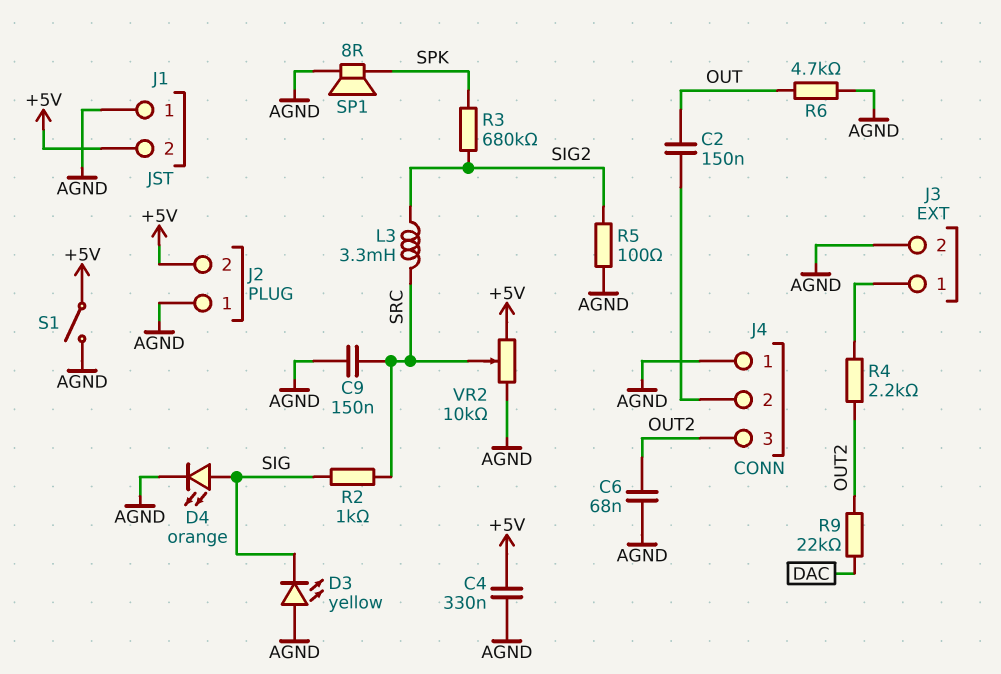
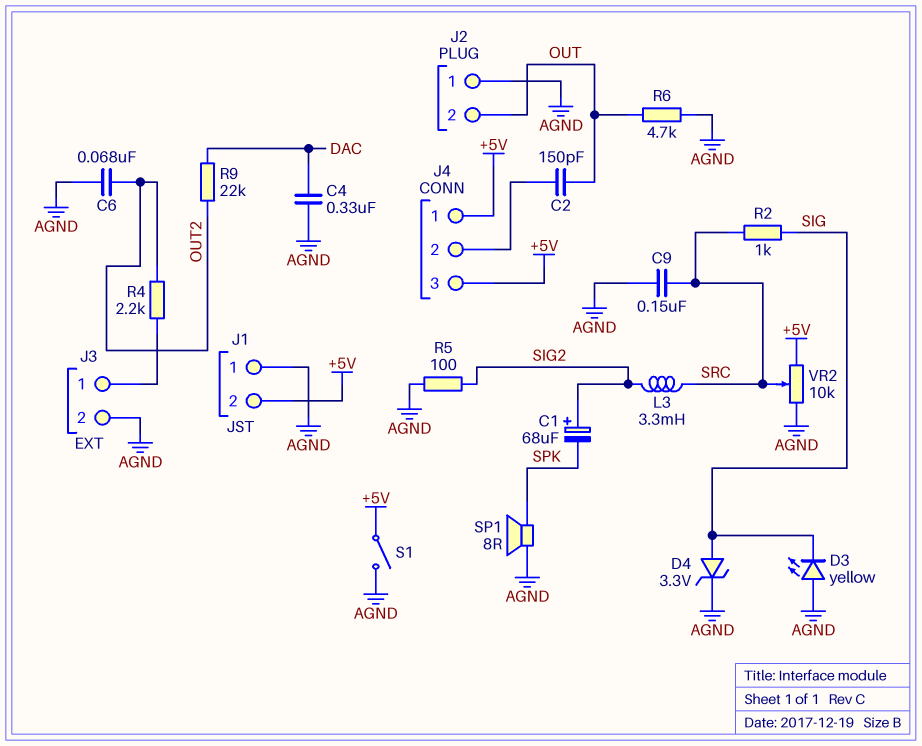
C1: none -> 68uF (plus SIG2, minus SPK)
C2: 150nF (J4/2, OUT) -> 150pF (J4/2, OUT)
C4: 330nF (+5V, AGND) -> 330nF (AGND, DAC)
D4: LED orange (A SIG, K AGND) -> zener 3.3V (A SIG, K AGND)
J2 pin 2: +5V -> OUT
J4 pin 1: AGND -> +5V
J4 pin 3: OUT2 -> +5V
R3: 680k (SIG2, SPK) -> none

